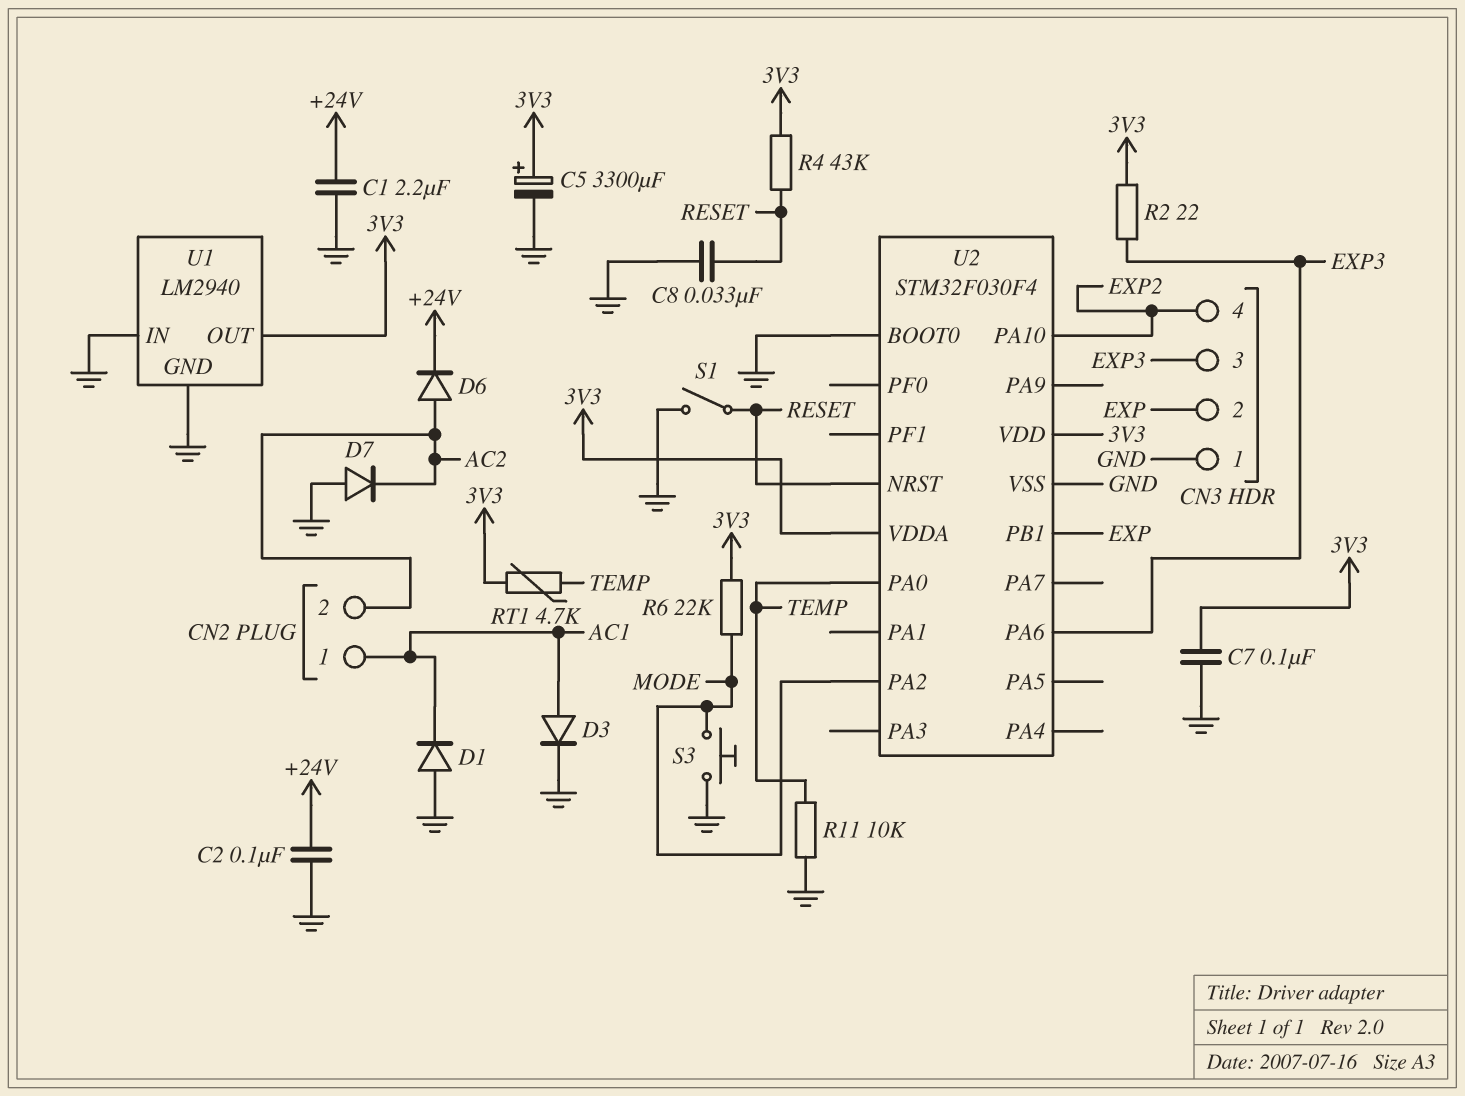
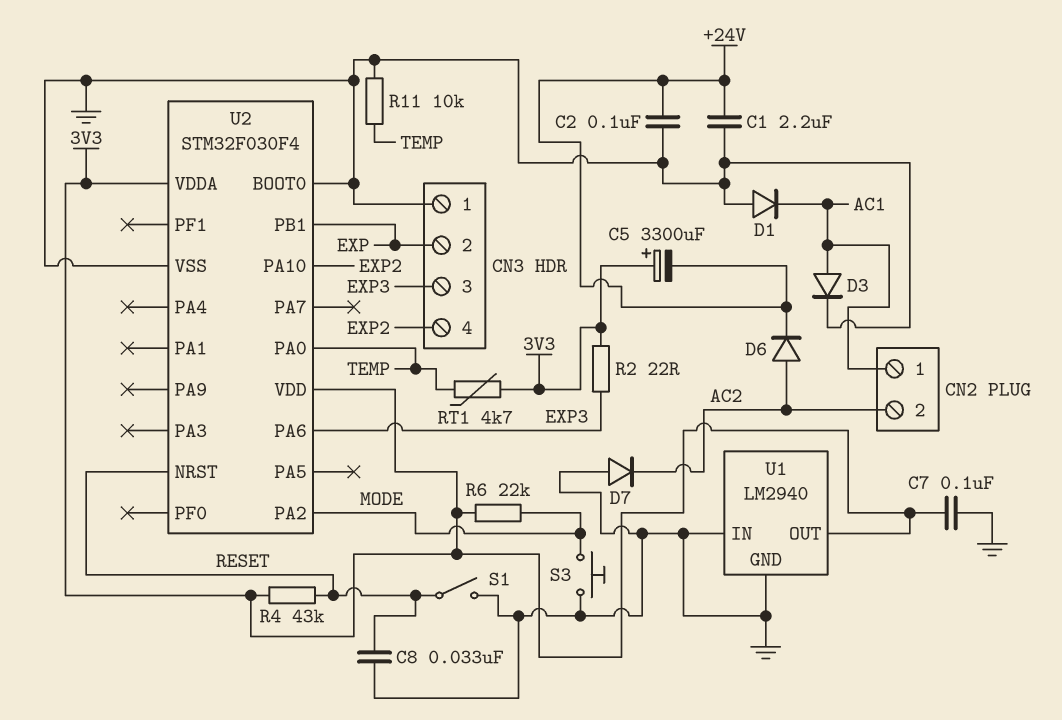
C5: 3300uF (plus 3V3, minus GND) -> 3300uF (plus 3V3, minus +24V)

